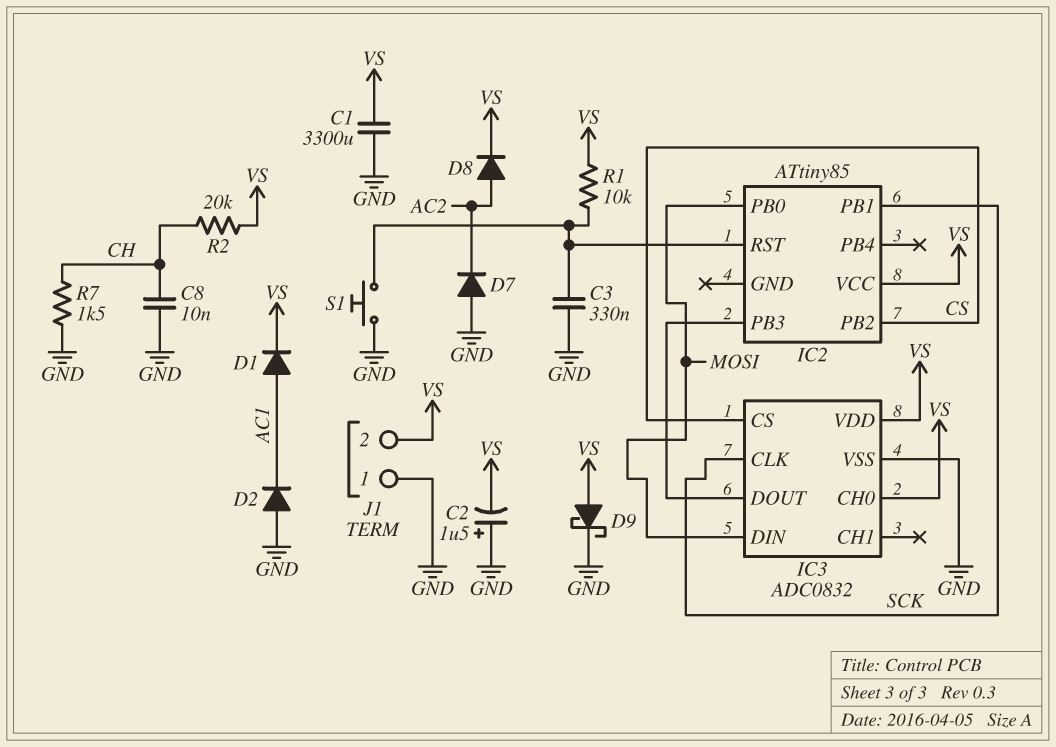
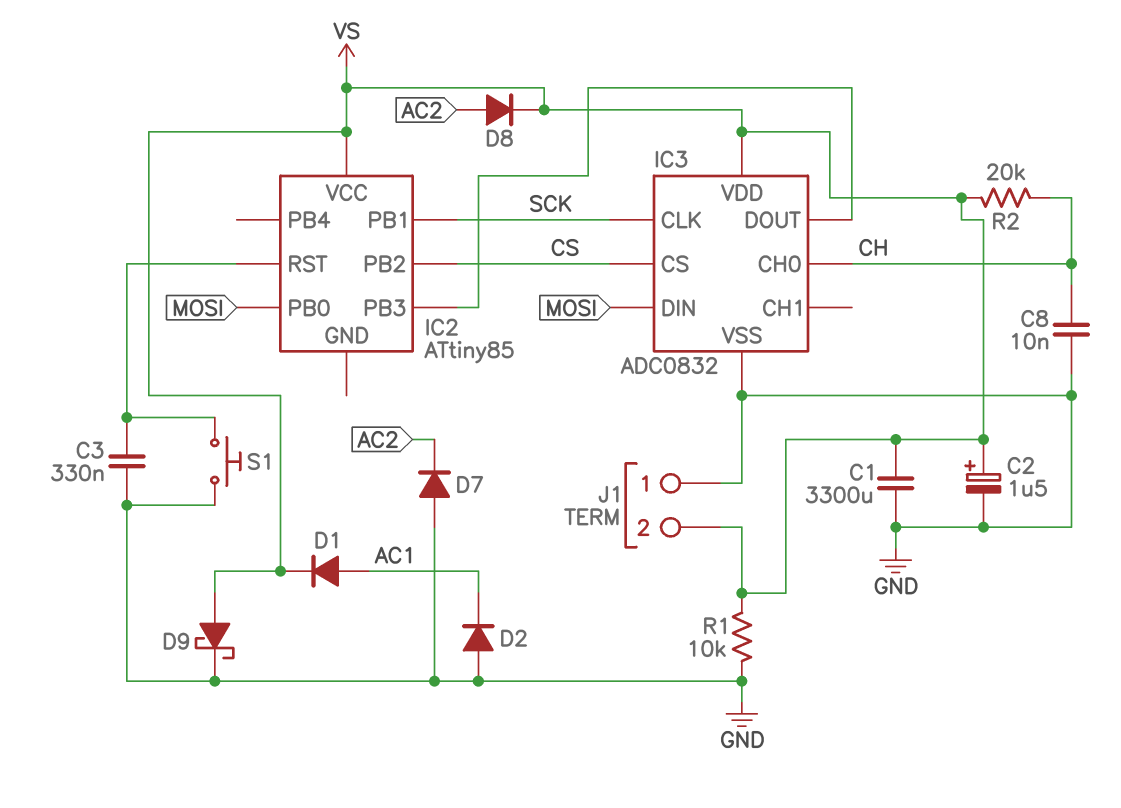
C2: 1.5uF (plus GND, minus VS) -> 1.5uF (plus VS, minus GND)
IC3 pin CH0: VS -> CH
R1: 10k (IC2/RST, VS) -> 10k (GND, VS)
R7: 1.5k (CH, GND) -> none

